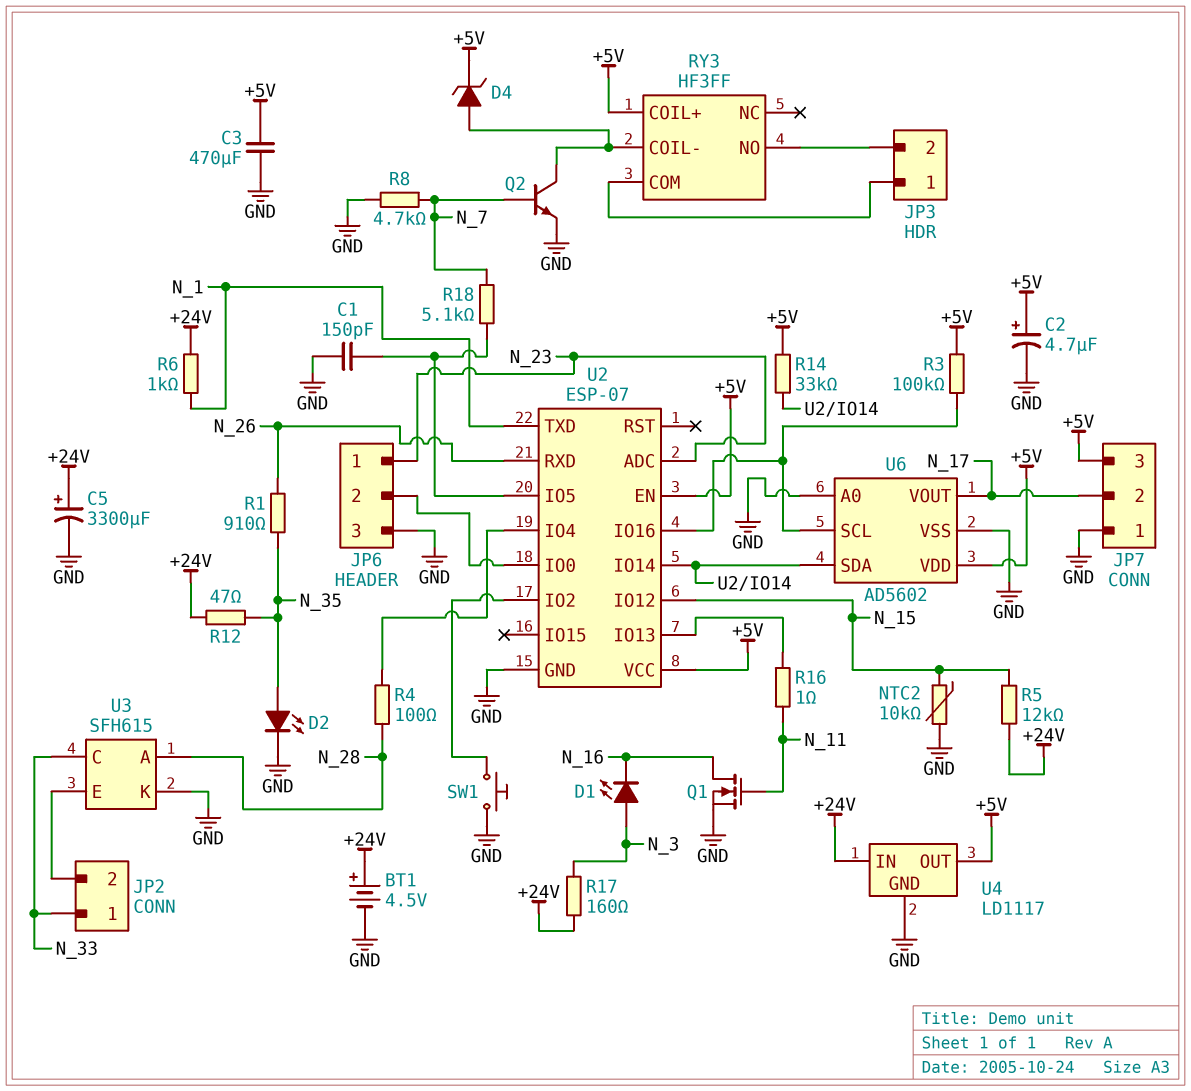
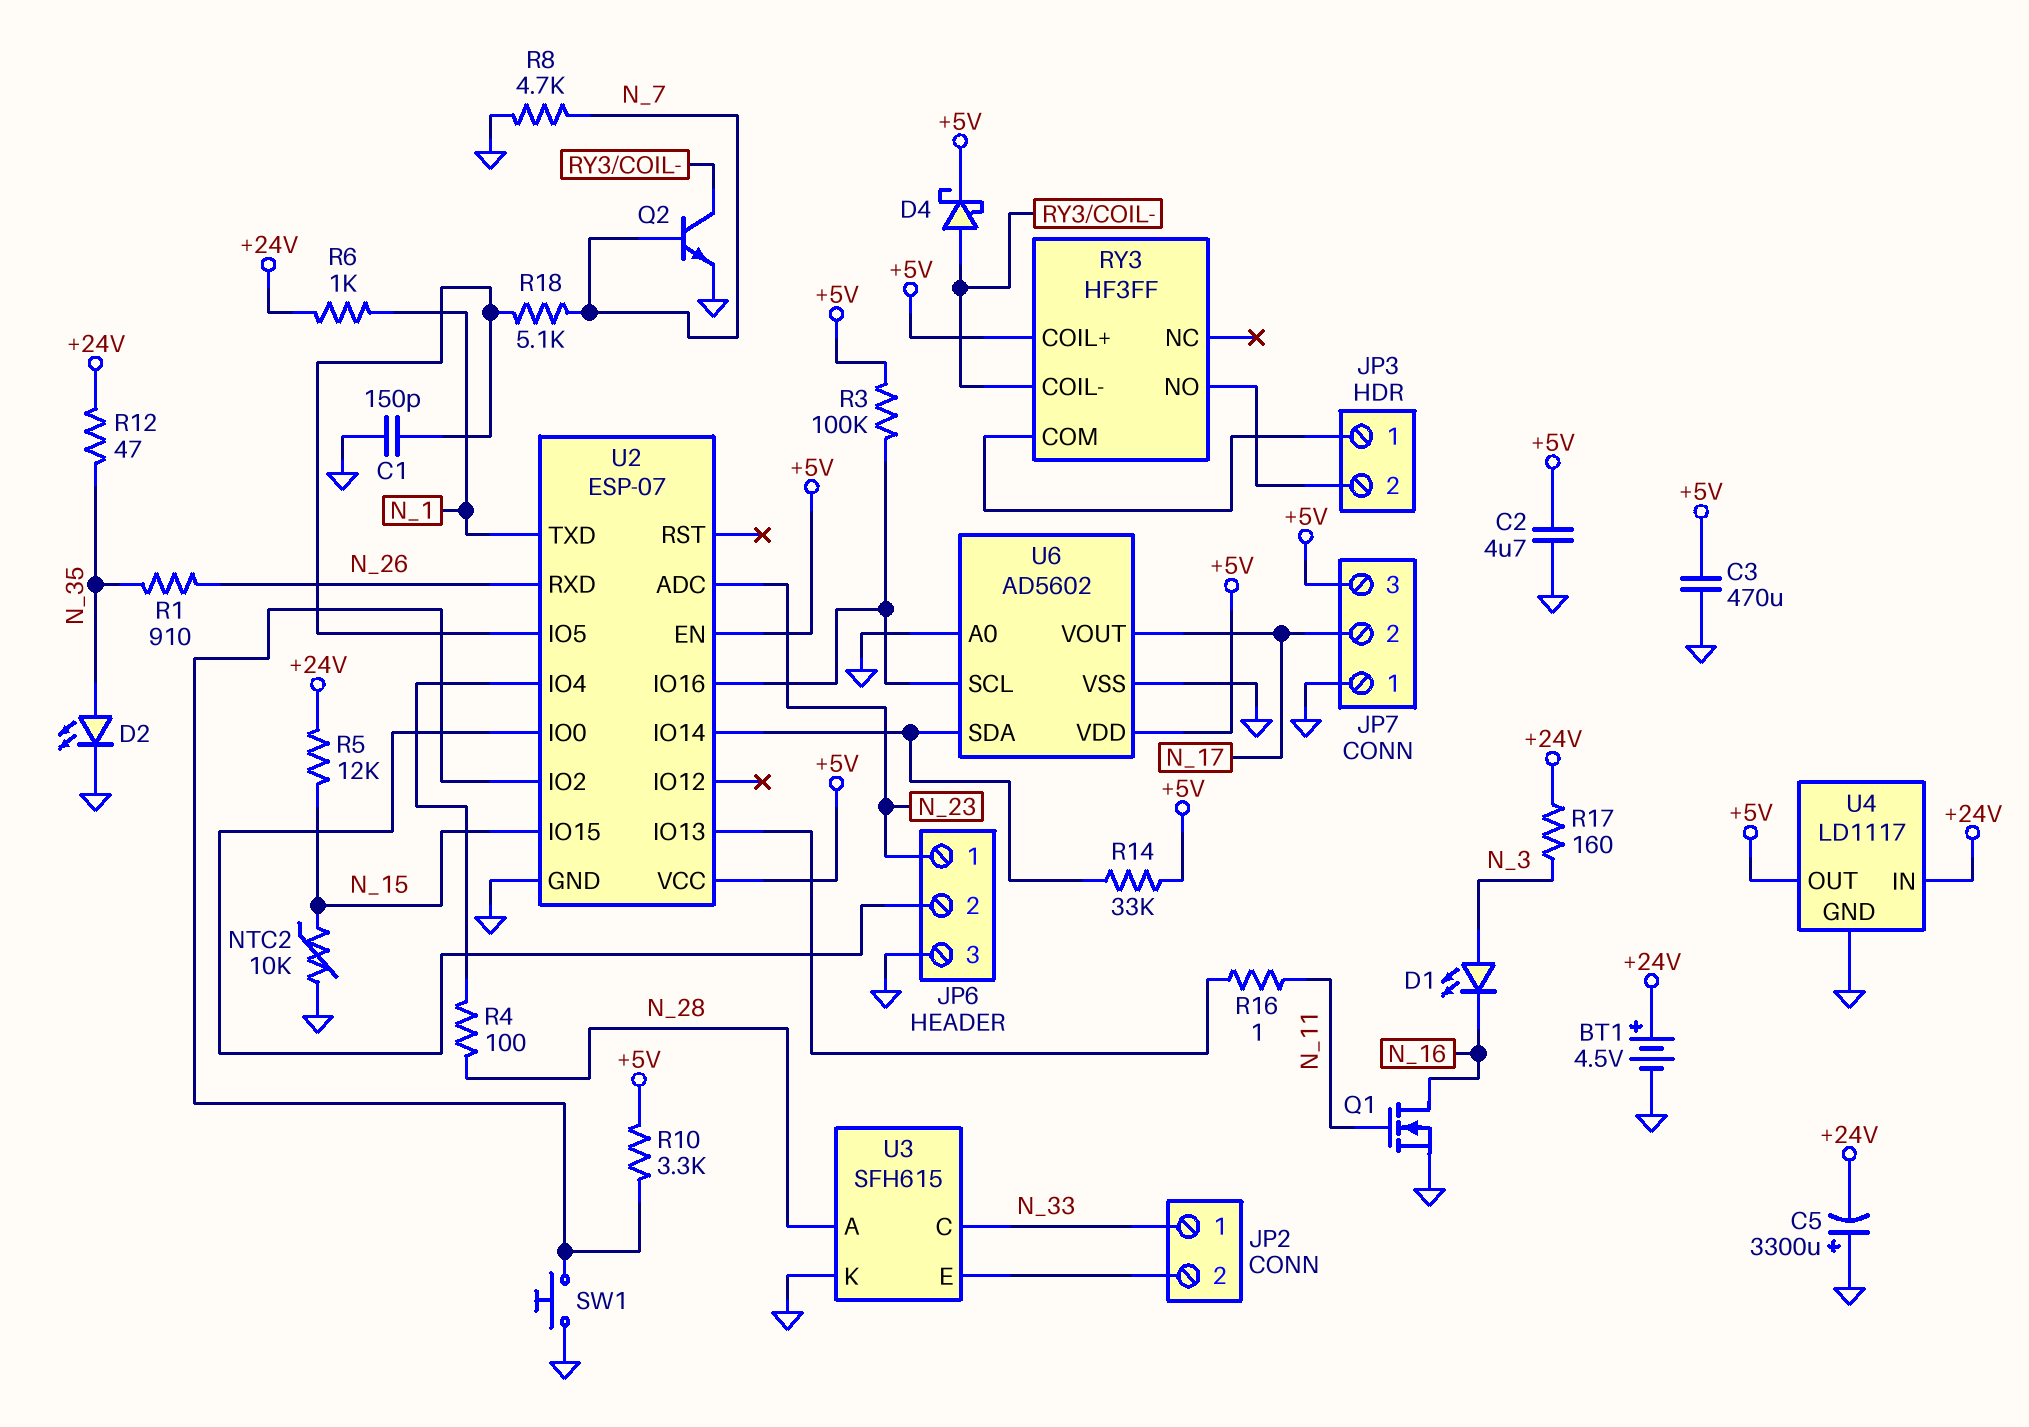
C2: 4.7uF (plus +5V, minus GND) -> 4.7uF (+5V, GND)
C5: 3300uF (plus +24V, minus GND) -> 3300uF (plus GND, minus +24V)
D4: zener (A RY3/COIL-, K +5V) -> schottky (A RY3/COIL-, K +5V)
R10: none -> 3.3k (+5V, U2/IO2)
U2 pin IO12: N_15 -> none
U2 pin IO15: none -> N_15

